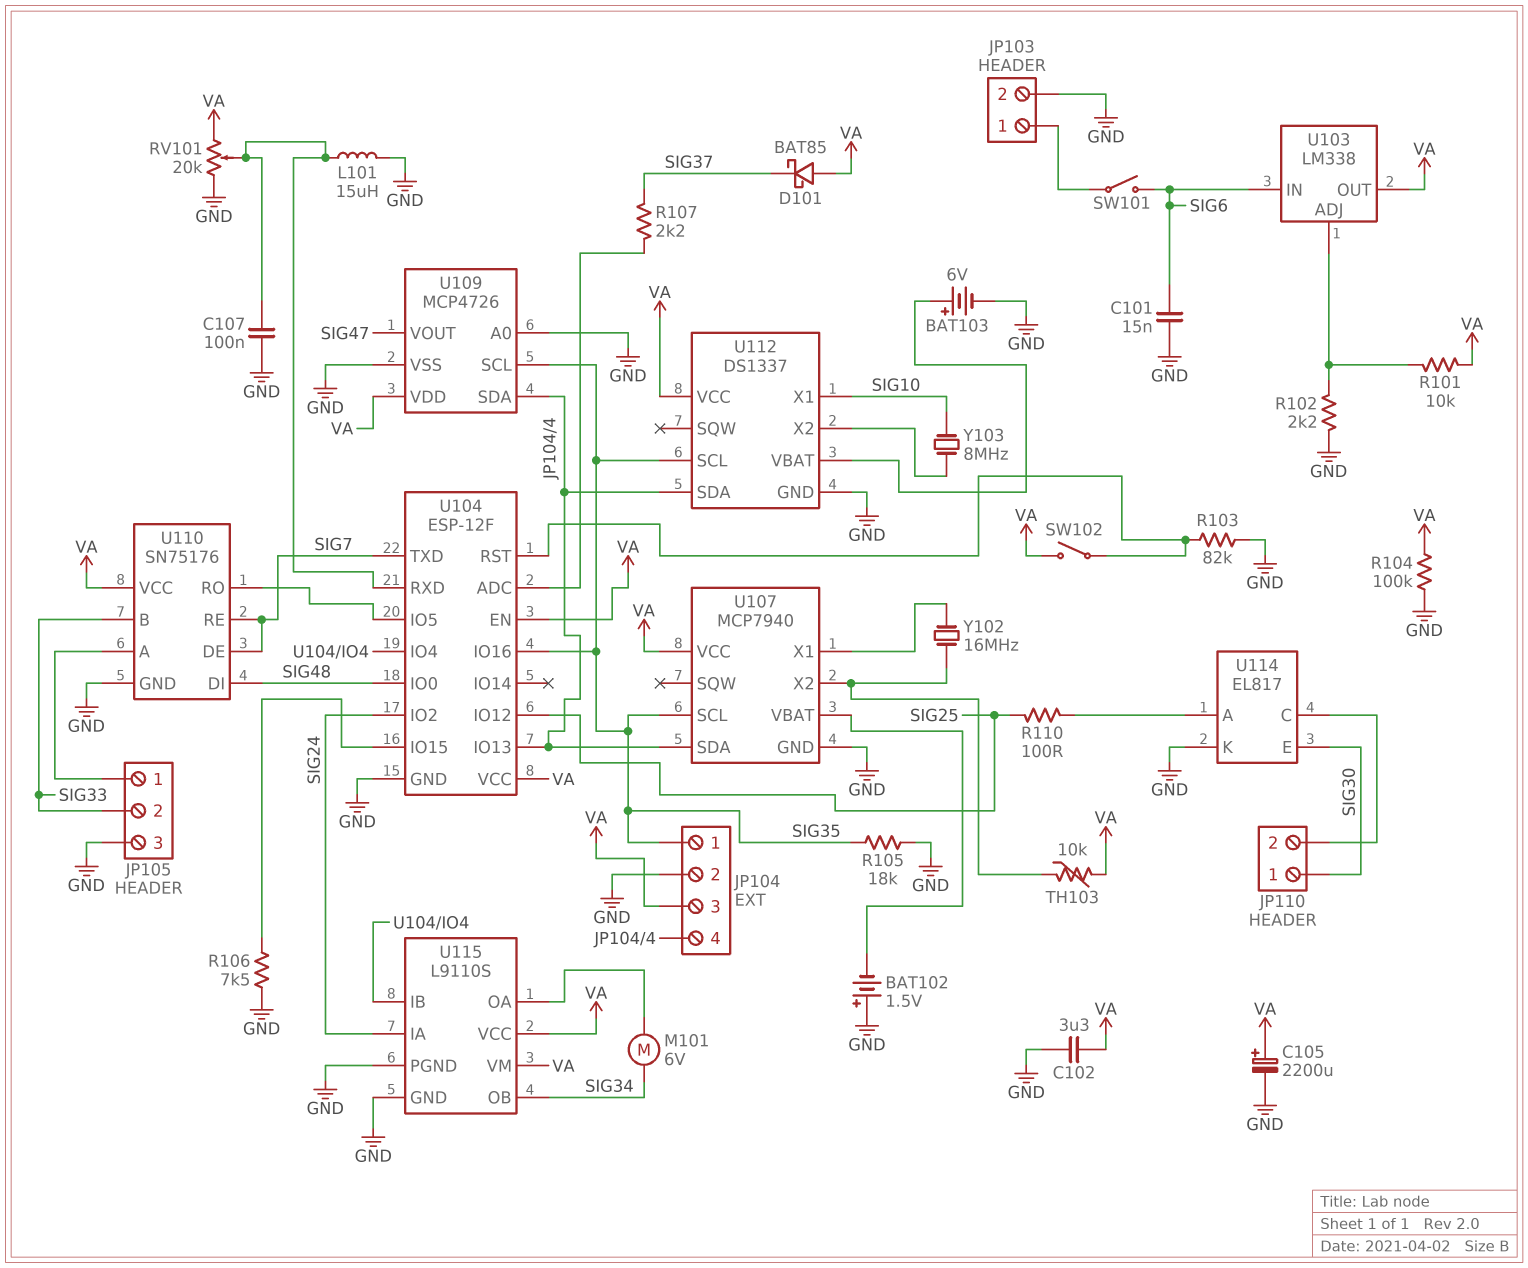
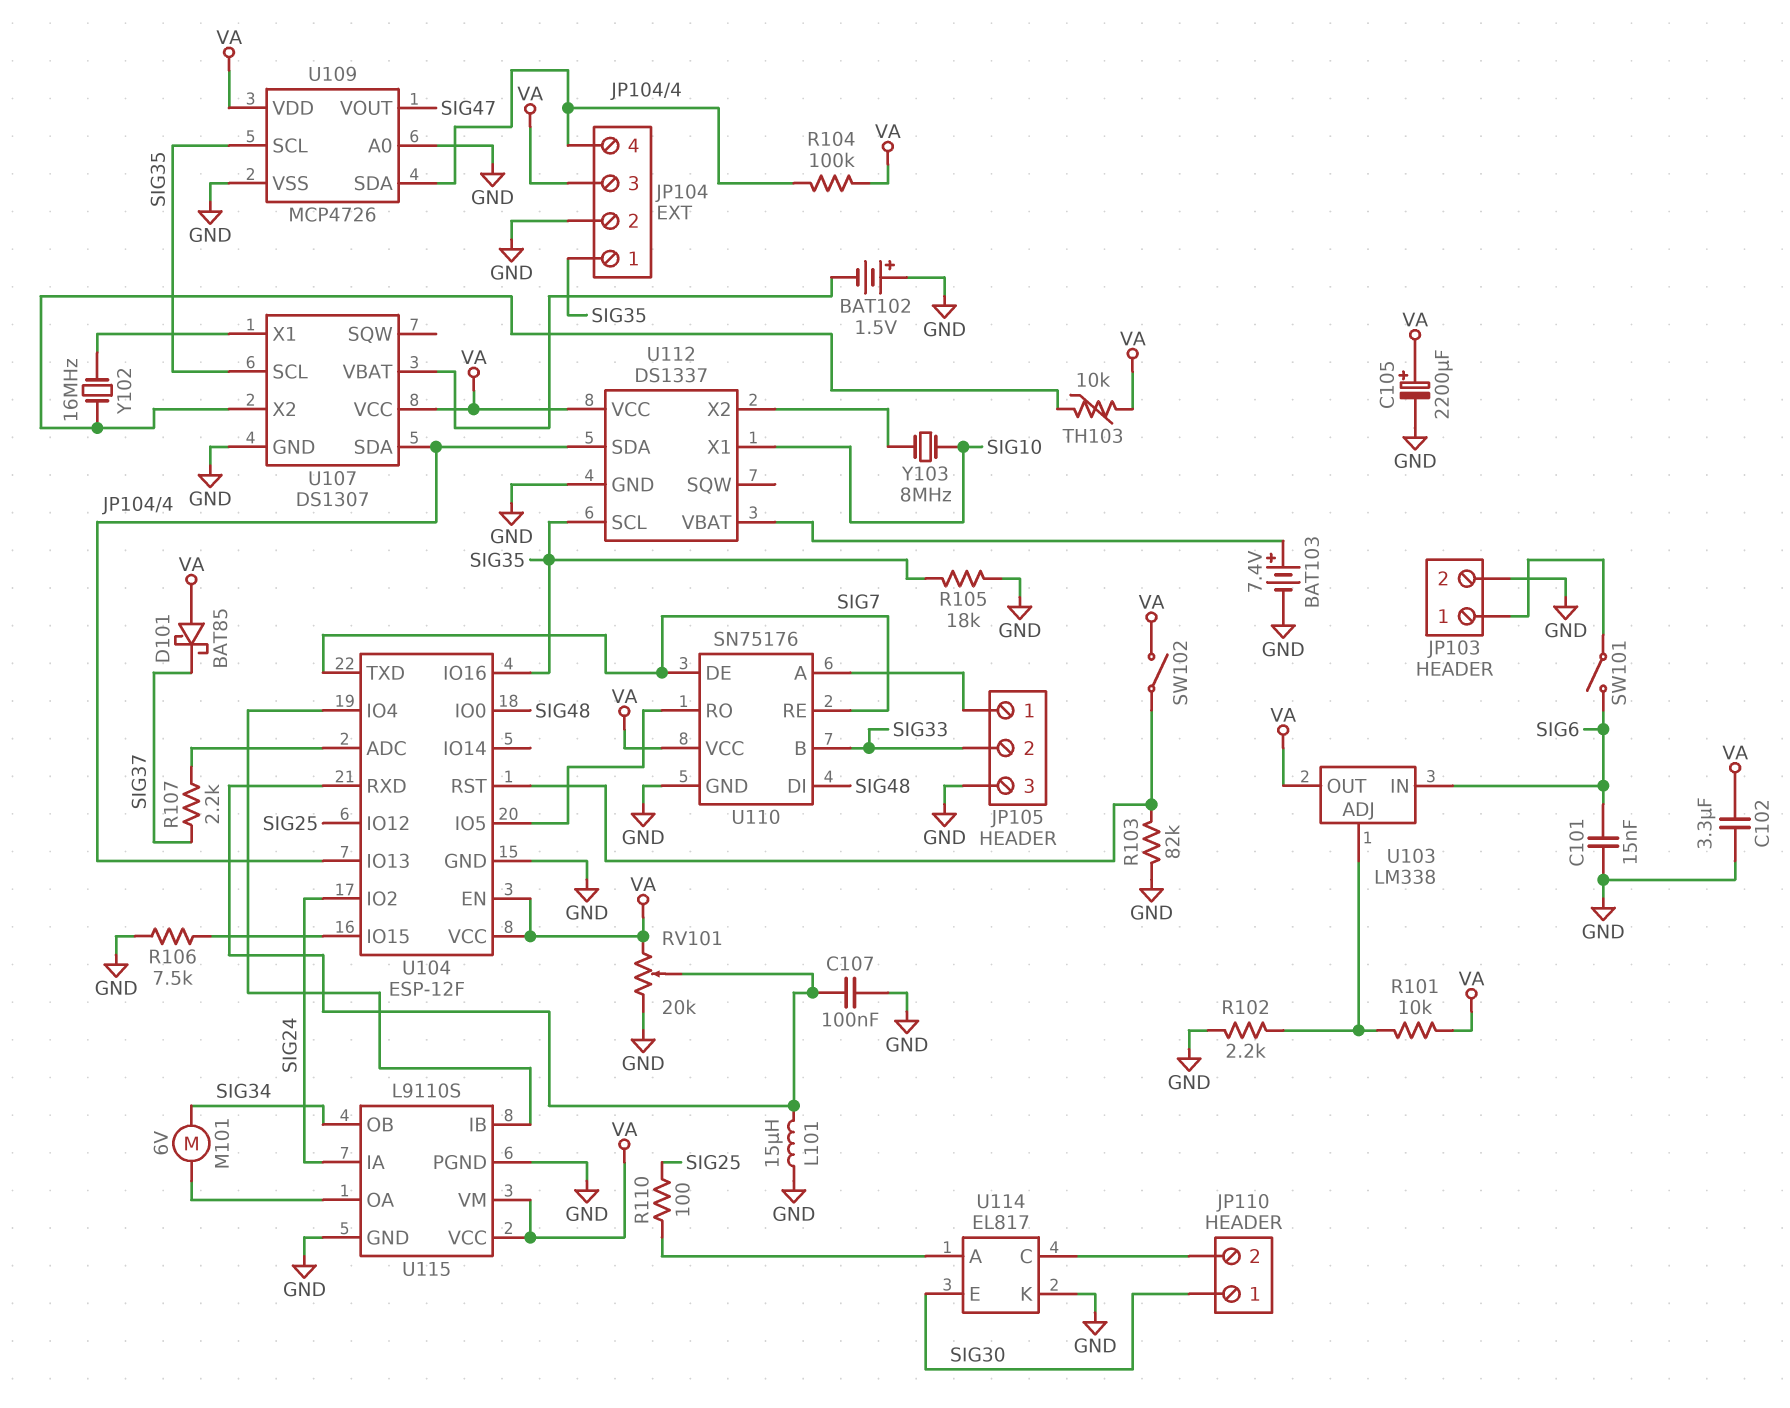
BAT103: 6V (plus U112/VBAT, minus GND) -> 7.4V (plus U112/VBAT, minus GND)
R104: 100k (GND, VA) -> 100k (JP104/4, VA)
U107: MCP7940 -> DS1307

